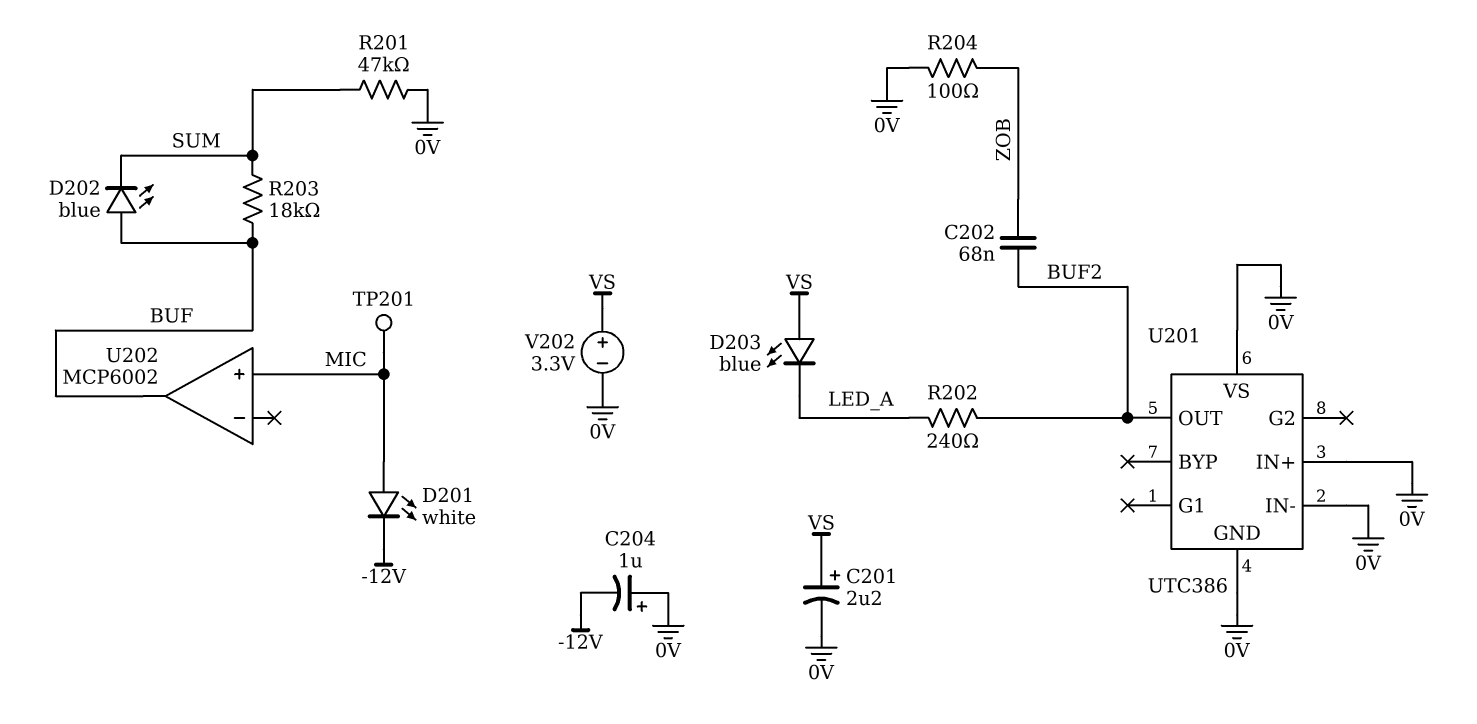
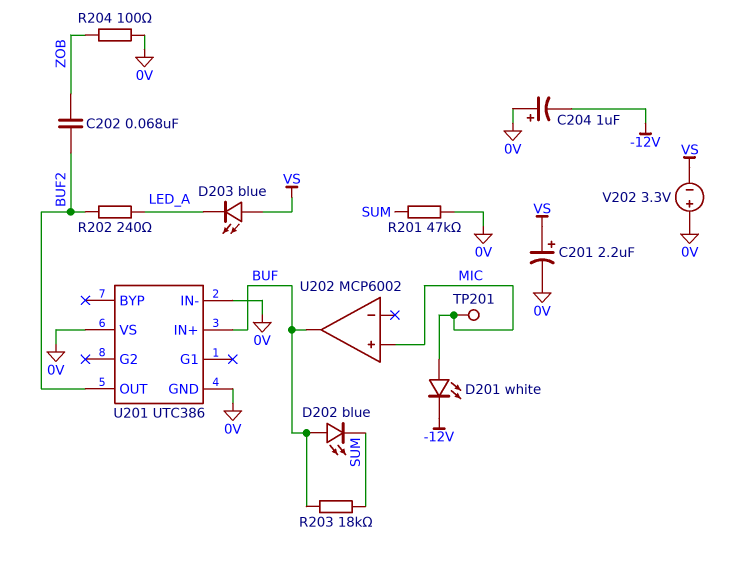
U201 pin IN+: 0V -> BUF
V202: 3.3V (plus VS, minus 0V) -> 3.3V (plus 0V, minus VS)

